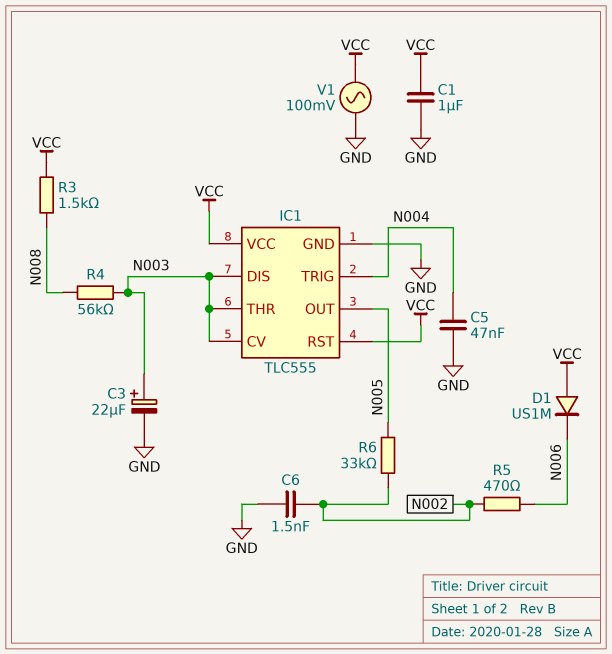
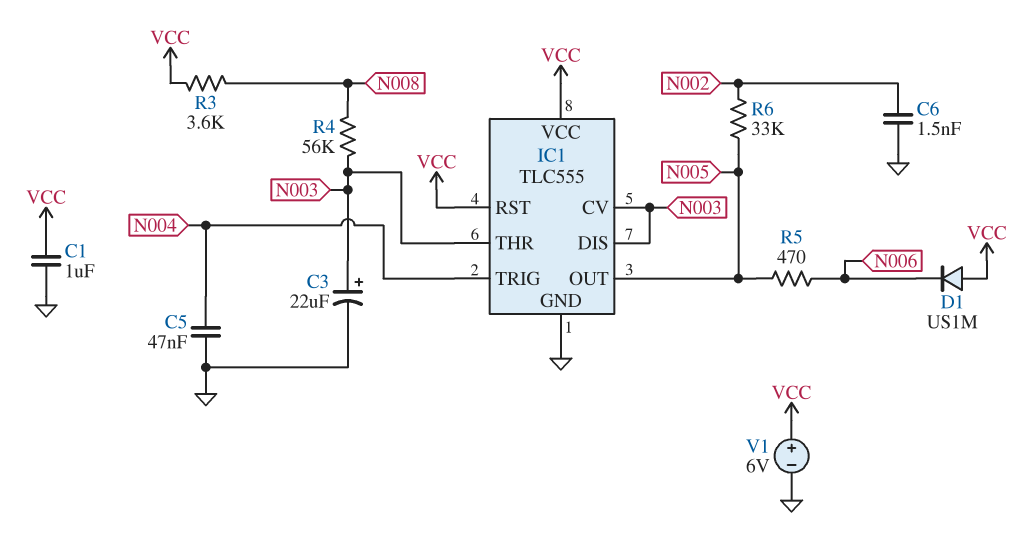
R3: 1.5k (N008, VCC) -> 3.6k (N008, VCC)
R5: 470 (N002, N006) -> 470 (N005, N006)
V1: AC 100mV (GND, VCC) -> 6V (plus VCC, minus GND)

